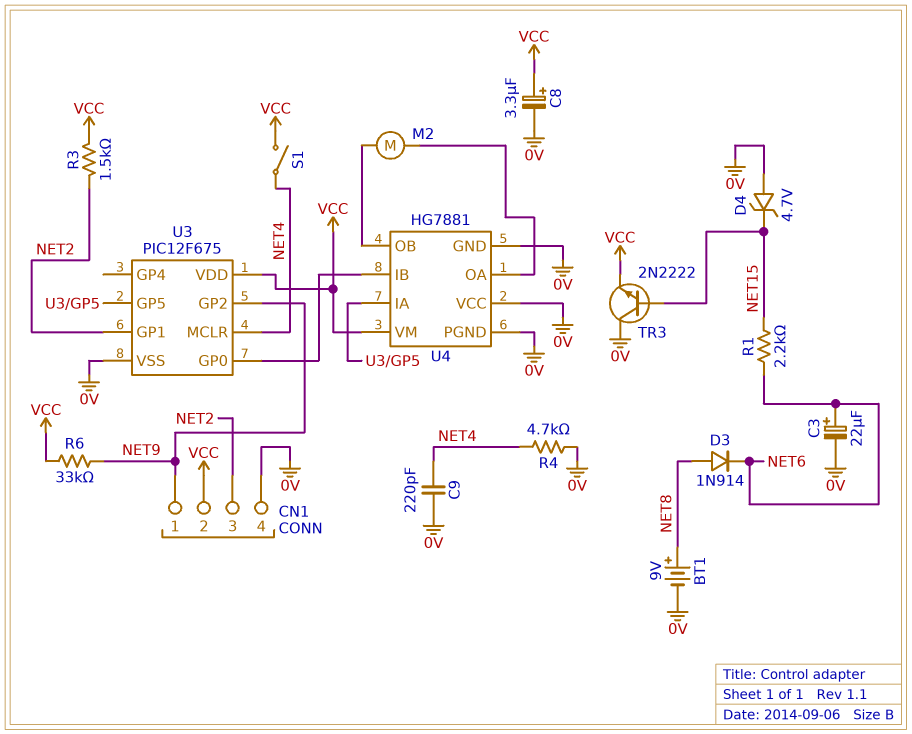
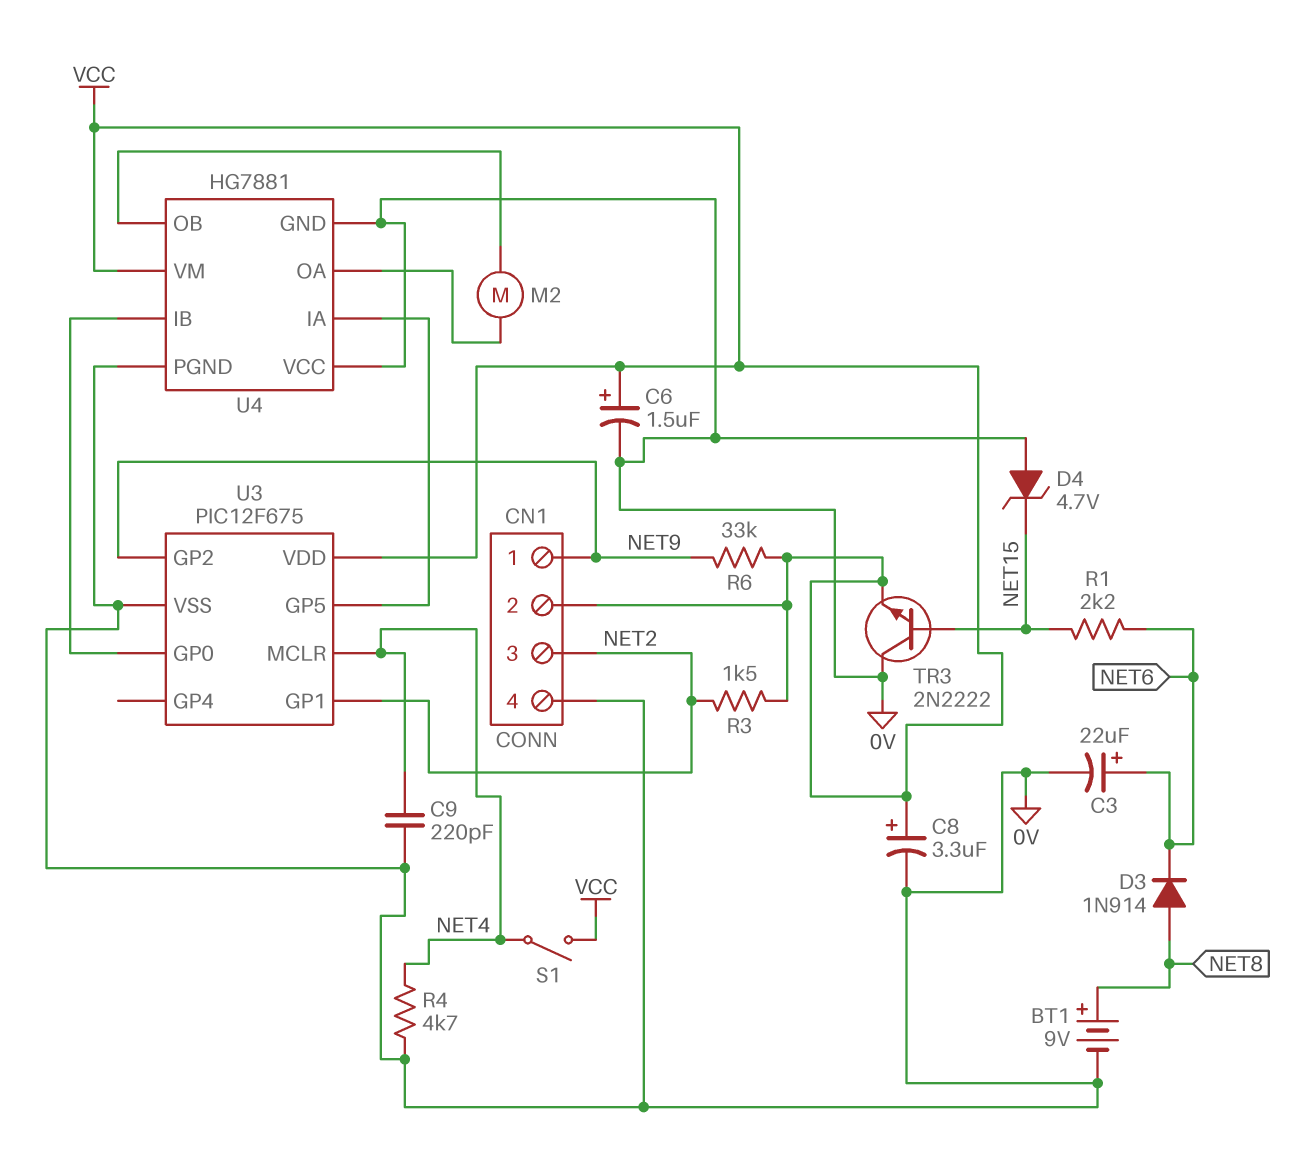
C6: none -> 1.5uF (plus VCC, minus 0V)

